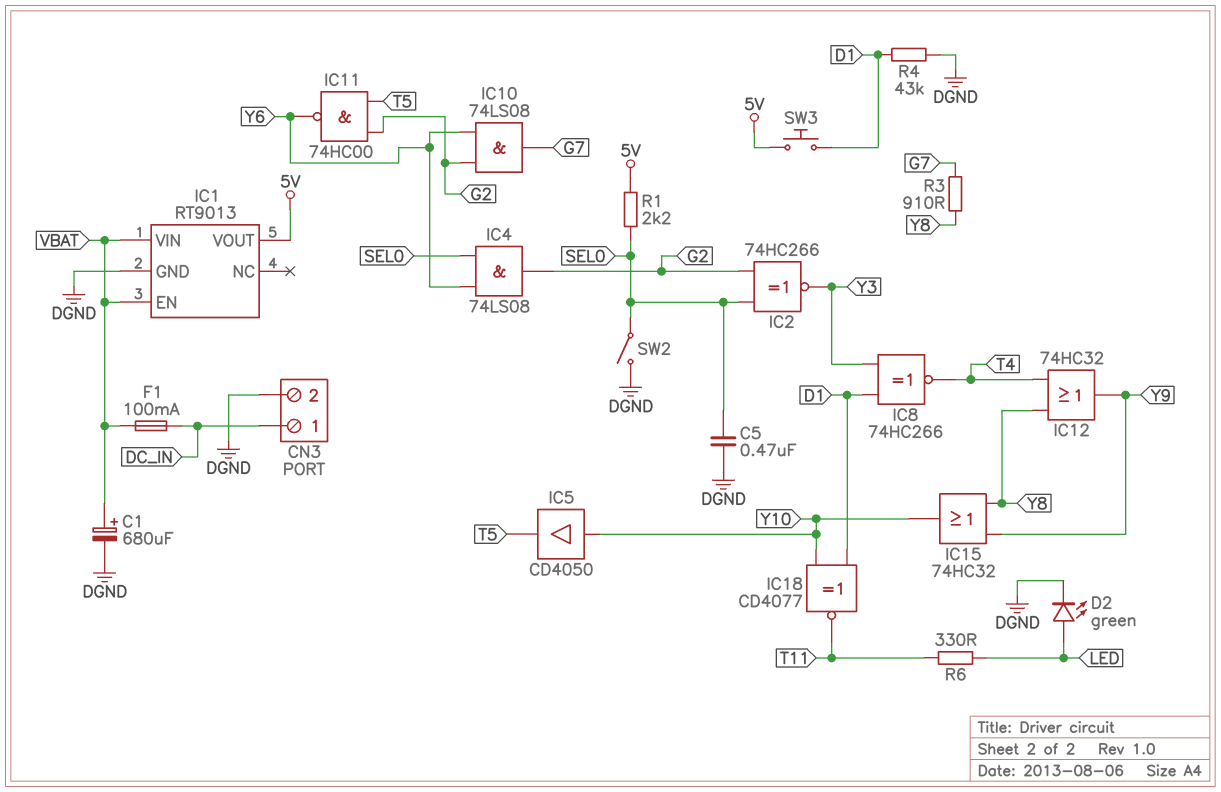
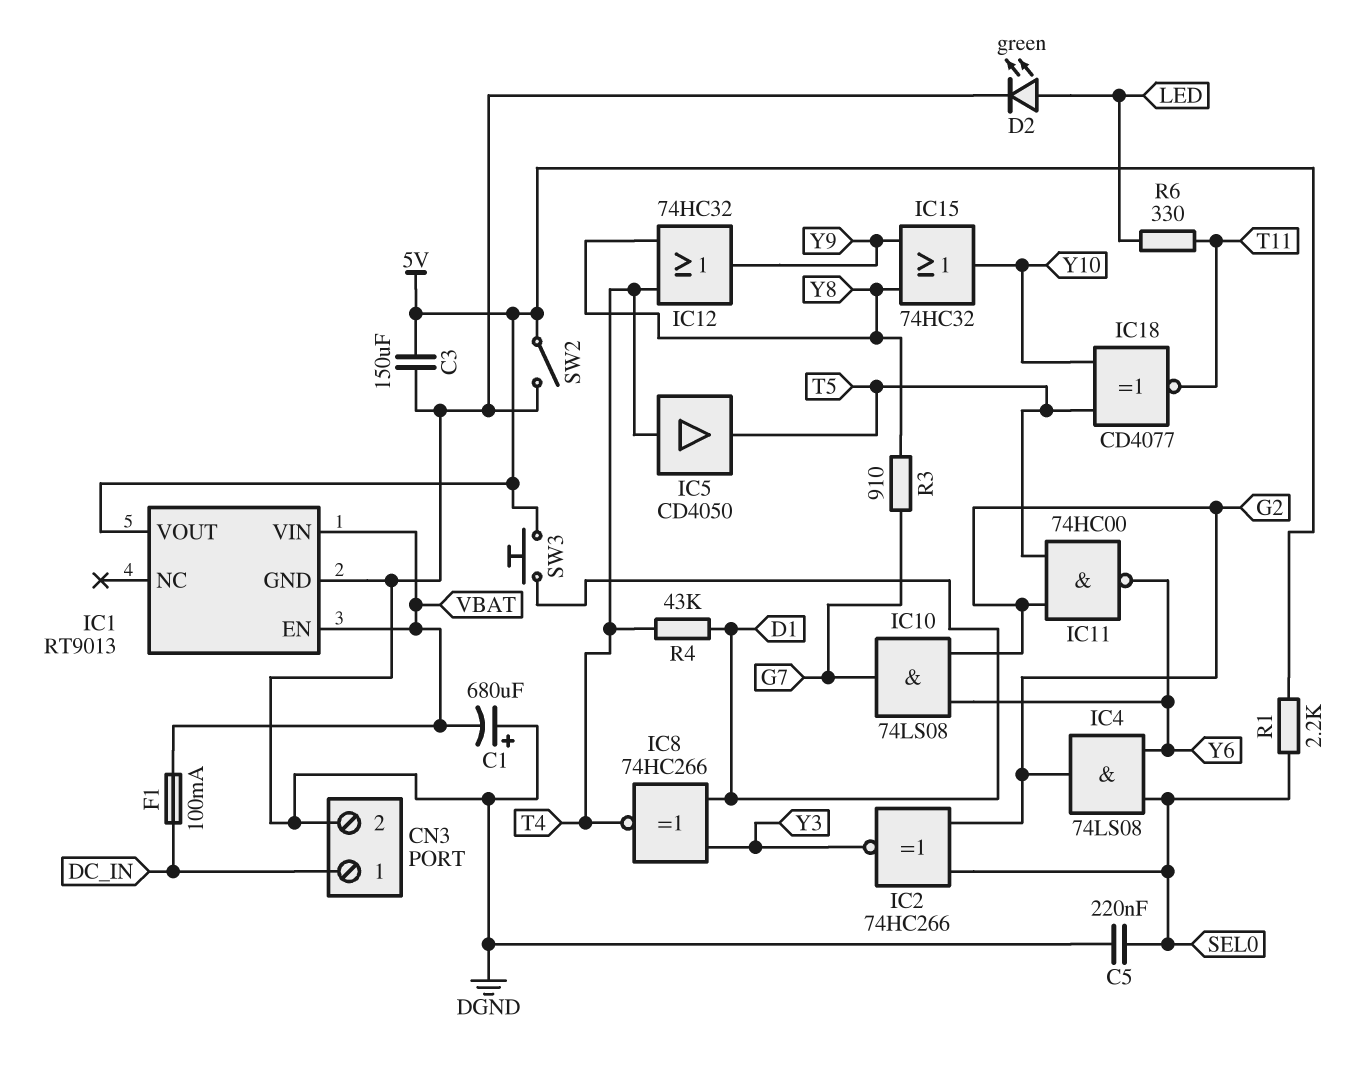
C1: 680uF (plus VBAT, minus DGND) -> 680uF (plus DGND, minus VBAT)
C3: none -> 150uF (5V, DGND)
C5: 470nF (DGND, SEL0) -> 220nF (DGND, SEL0)
IC5: buffer CD4050 (in Y10, out T5) -> buffer CD4050 (in T4, out T5)
IC18: XNOR CD4077 (in D1, in Y10, out T11) -> XNOR CD4077 (in T5, in Y10, out T11)
R4: 43k (D1, DGND) -> 43k (D1, T4)
SW2: switch (DGND, SEL0) -> switch (5V, DGND)

